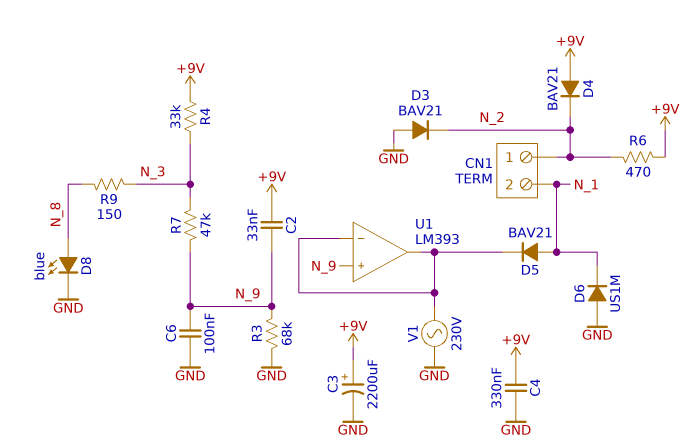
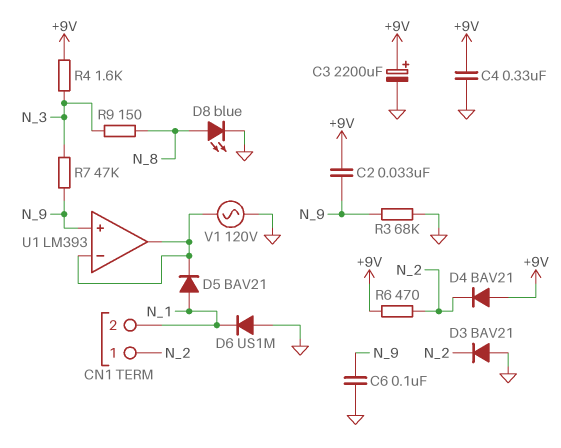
R4: 33k (+9V, N_3) -> 1.6k (+9V, N_3)
V1: AC 230V (GND, U1/in-) -> AC 120V (GND, U1/in-)

